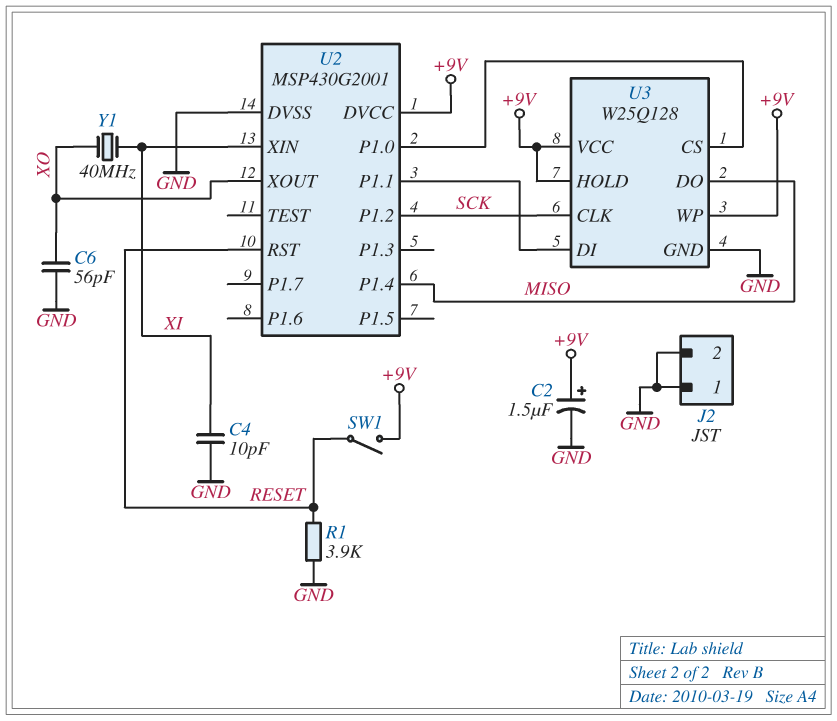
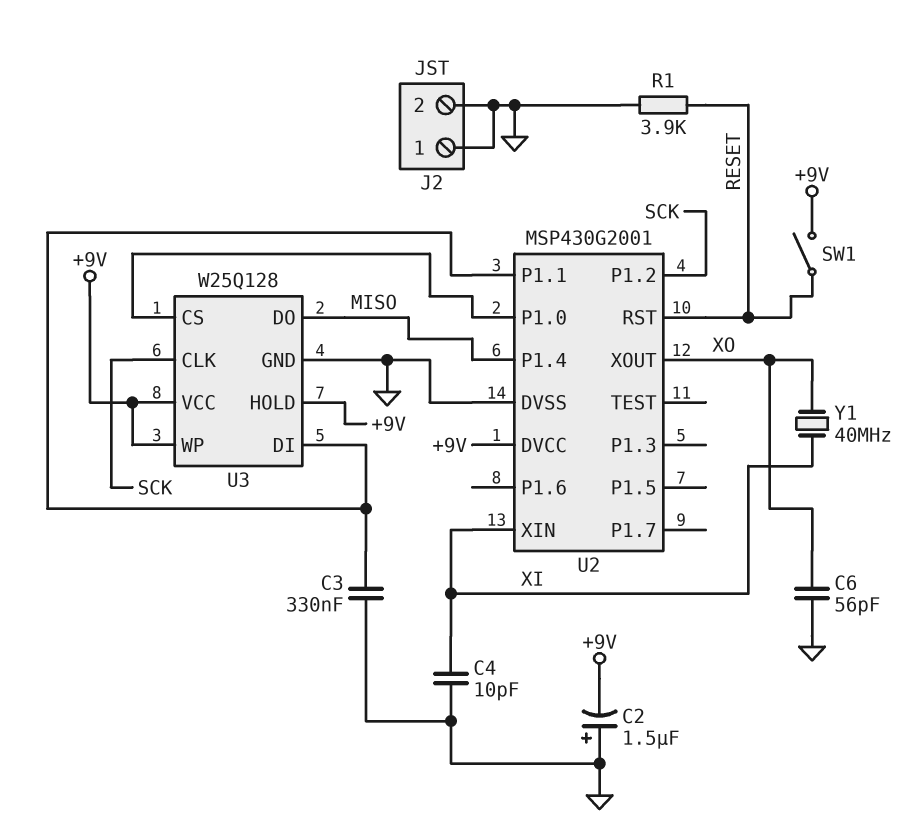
C2: 1.5uF (plus +9V, minus GND) -> 1.5uF (plus GND, minus +9V)
C3: none -> 330nF (GND, U2/P1.1)

